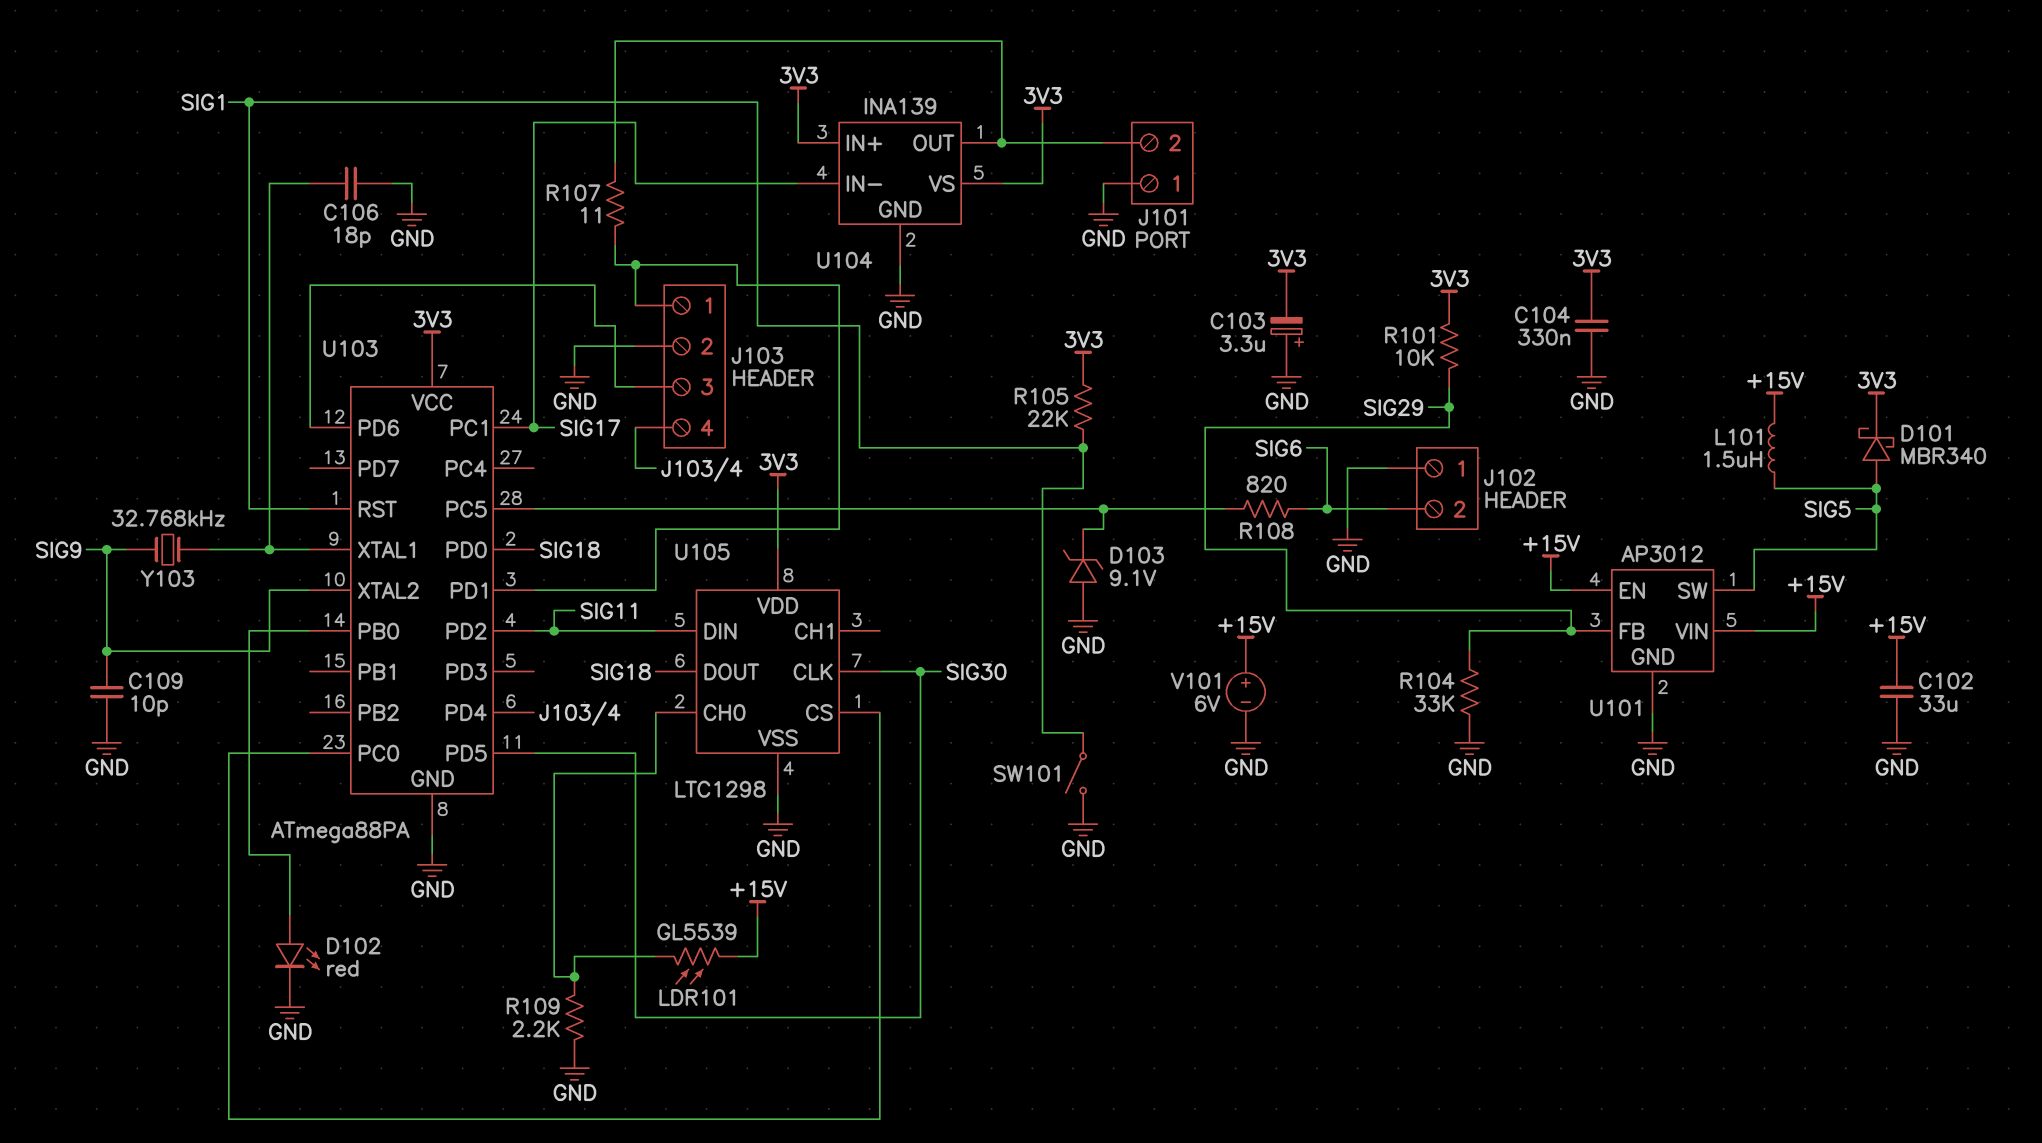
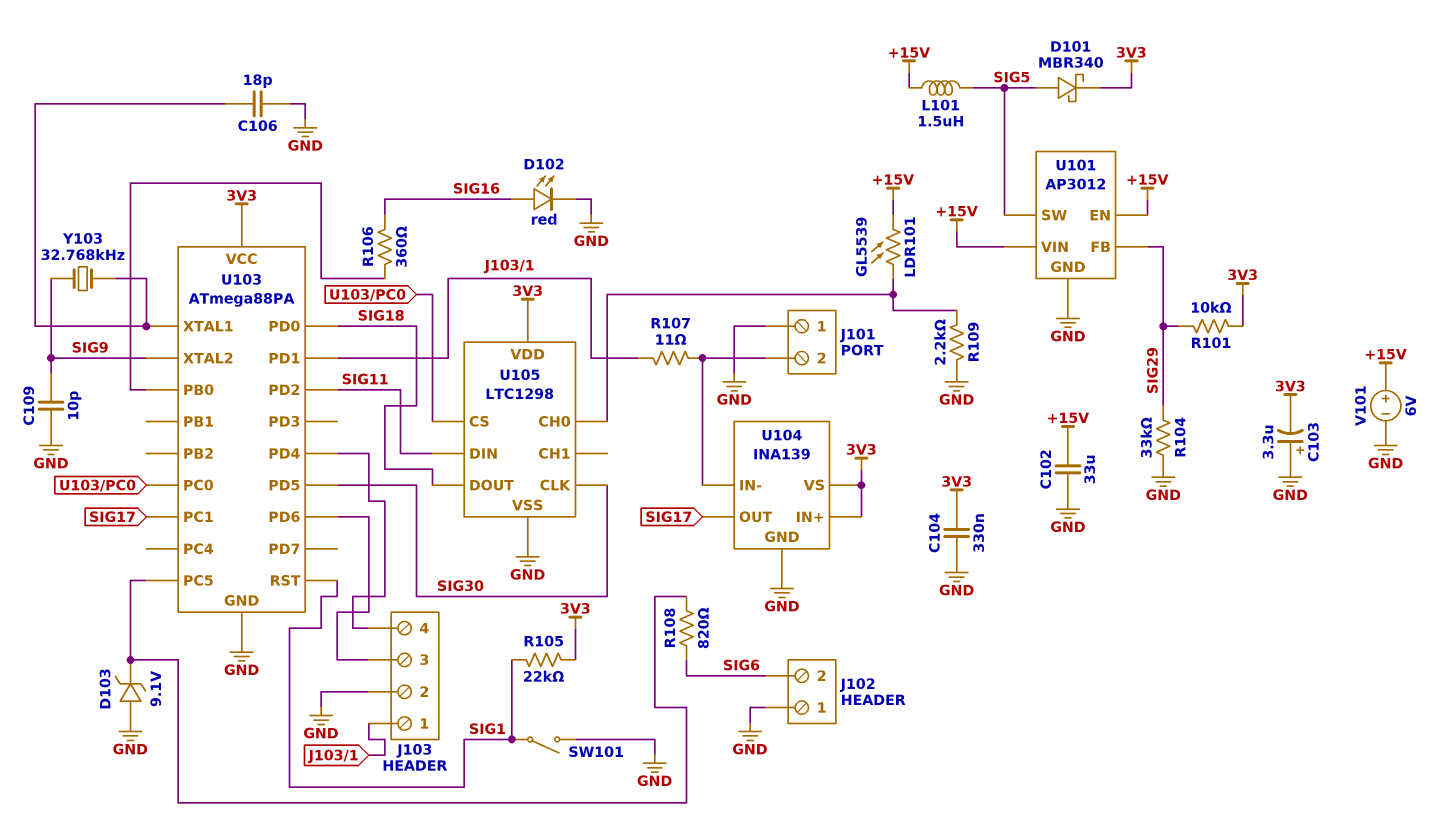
D102: LED red (A U103/PB0, K GND) -> LED red (A SIG16, K GND)
R106: none -> 360 (SIG16, U103/PB0)
U104 pin IN-: SIG17 -> J101/2
U104 pin OUT: J101/2 -> SIG17

